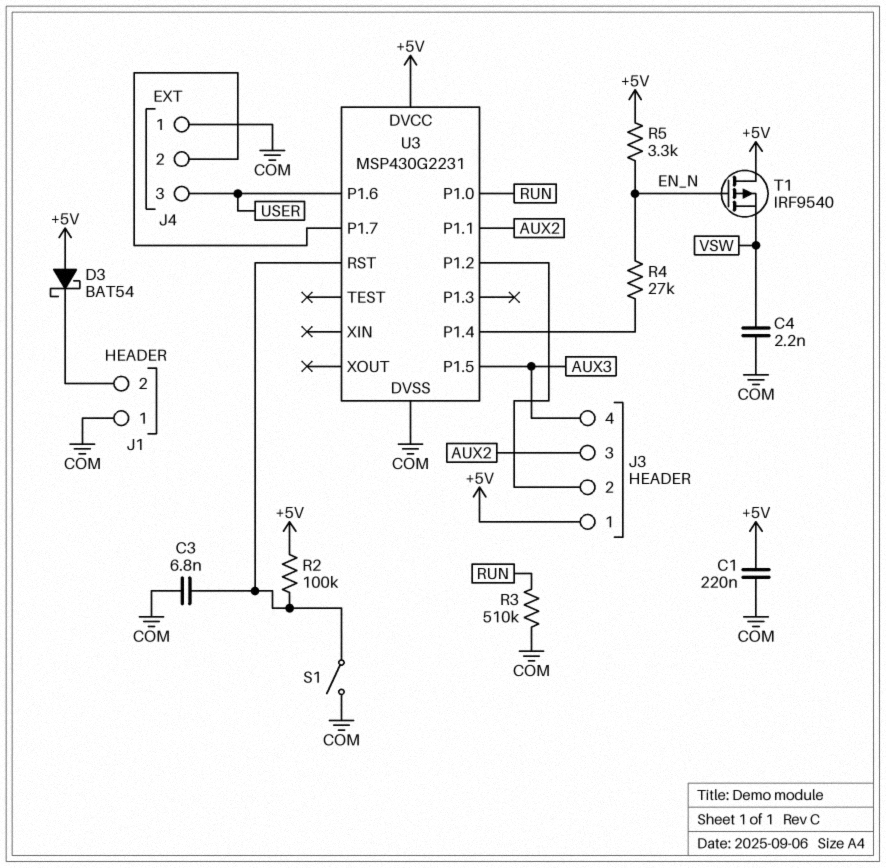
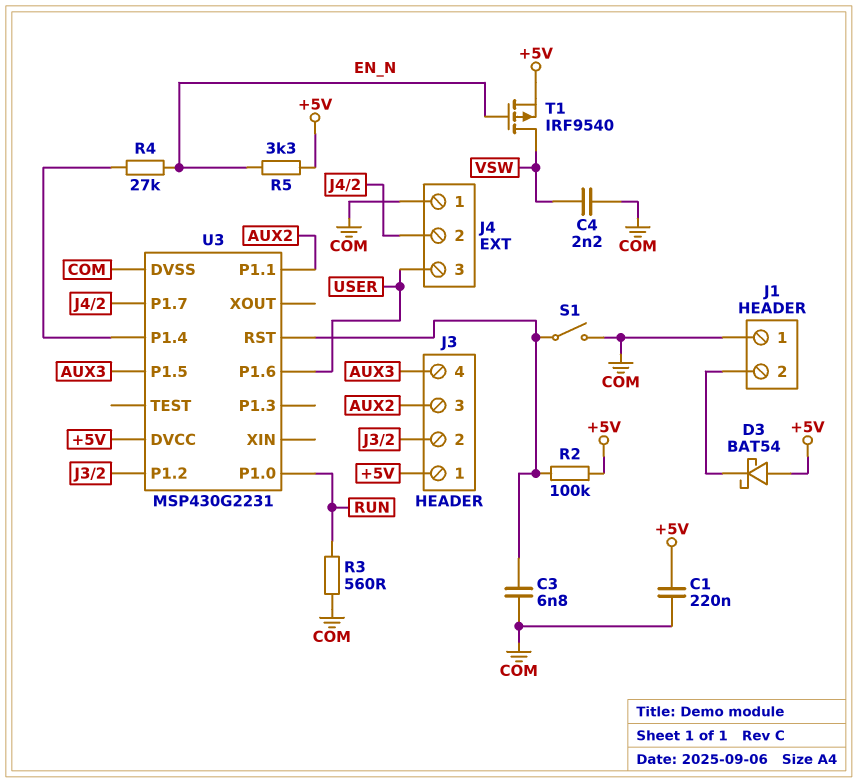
R3: 510k (COM, RUN) -> 560 (COM, RUN)
T1: PMOS IRF9540 (G EN_N, D +5V, S VSW) -> PMOS IRF9540 (G EN_N, D VSW, S +5V)

